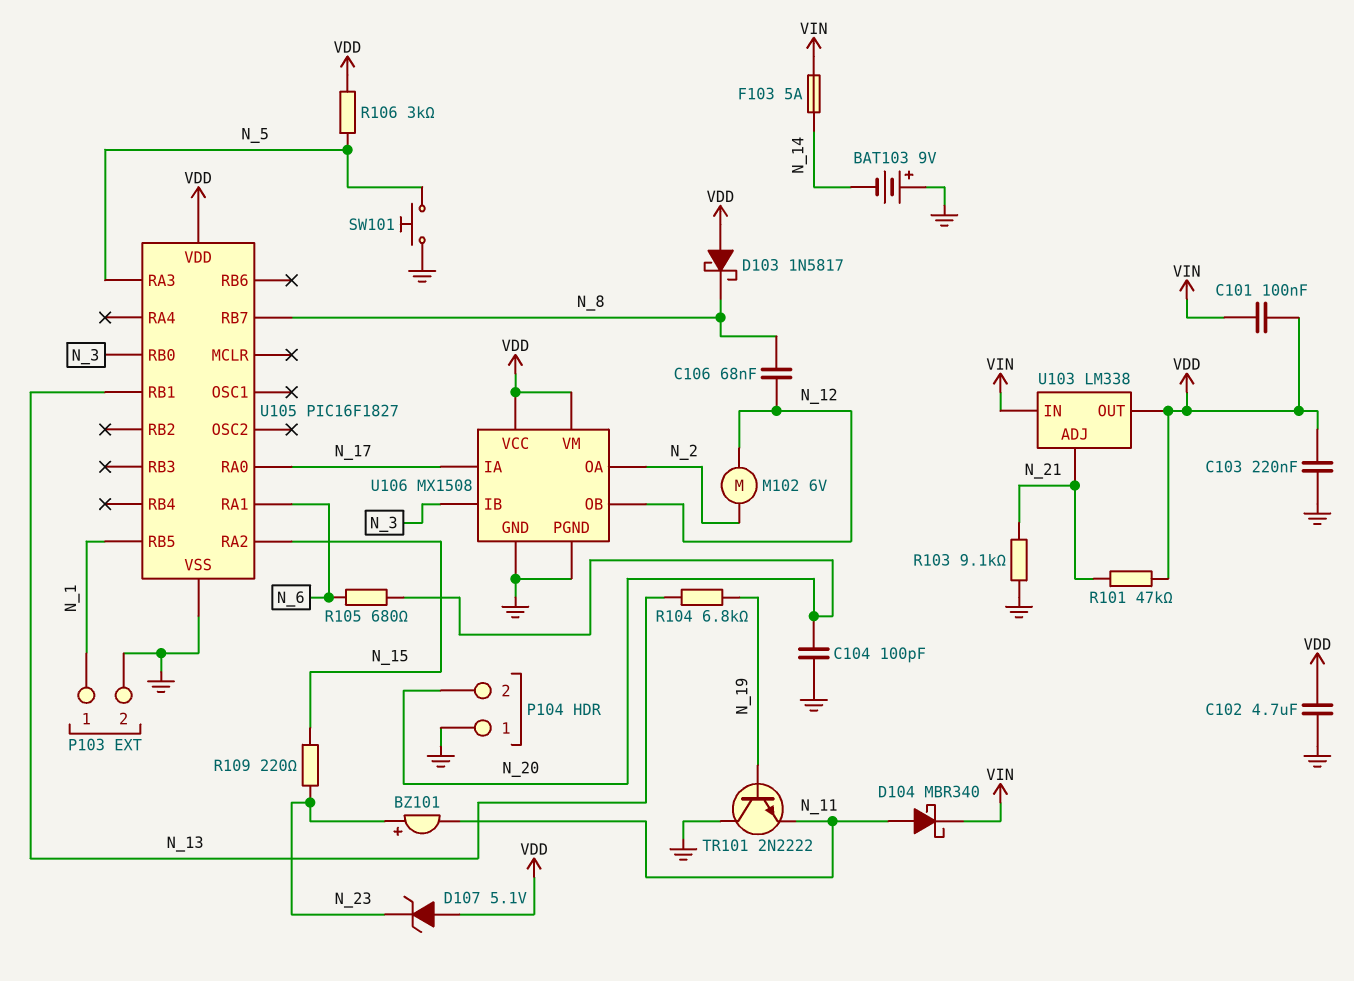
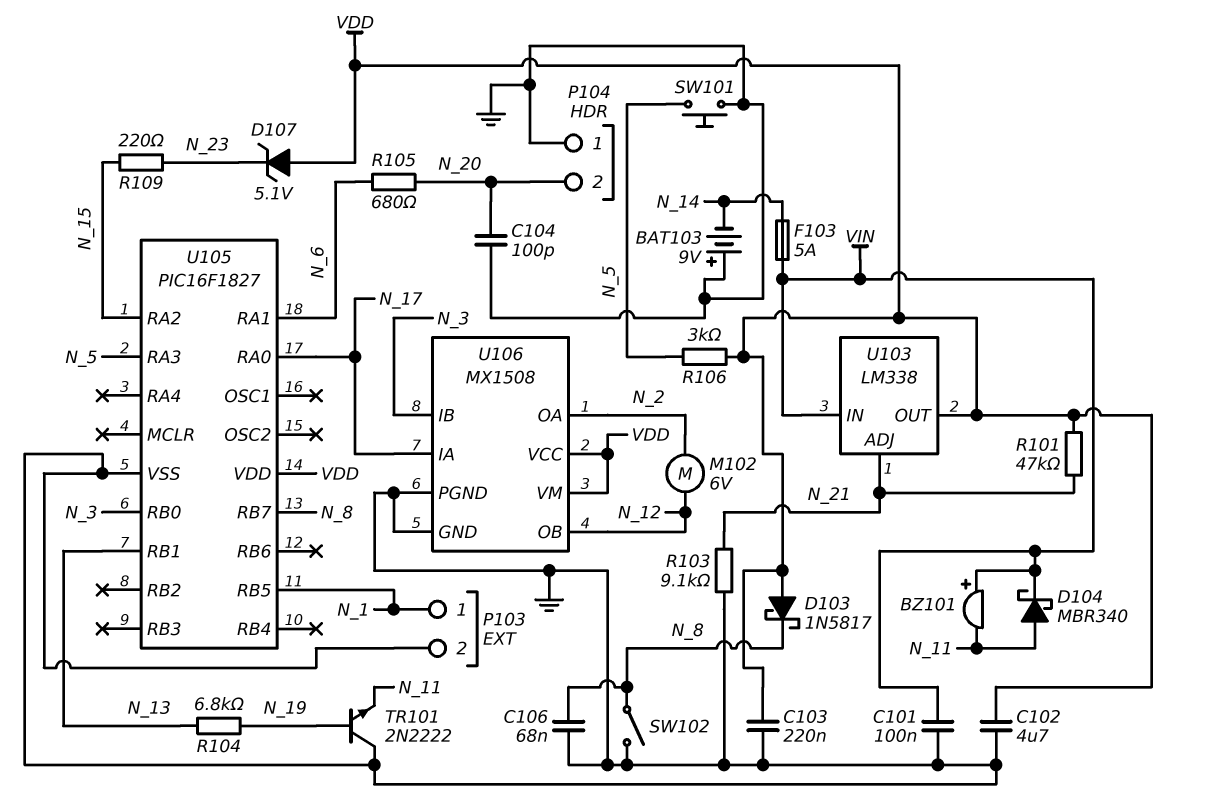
BZ101: buzzer (plus N_23, minus N_11) -> buzzer (plus VIN, minus N_11)
C101: 100nF (VDD, VIN) -> 100nF (GND, VIN)
C106: 68nF (N_8, N_12) -> 68nF (GND, N_8)
SW102: none -> switch (GND, N_8)

